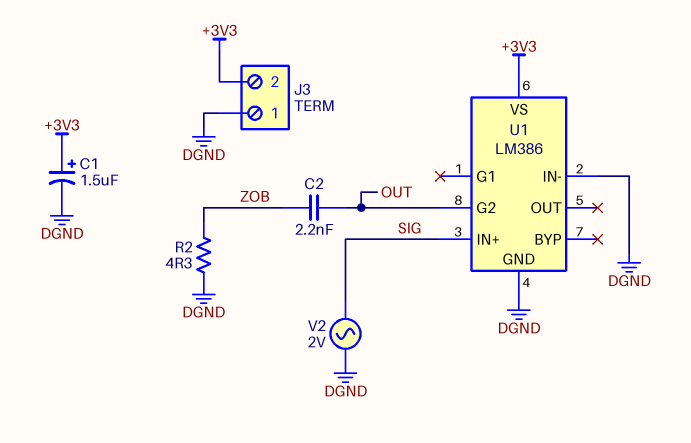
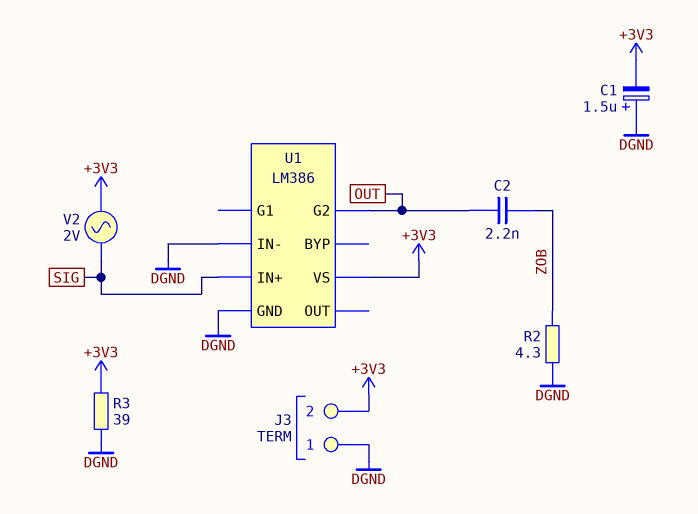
C1: 1.5uF (plus +3V3, minus DGND) -> 1.5uF (plus DGND, minus +3V3)
R3: none -> 39 (+3V3, DGND)
V2: AC 2V (DGND, SIG) -> AC 2V (+3V3, SIG)

